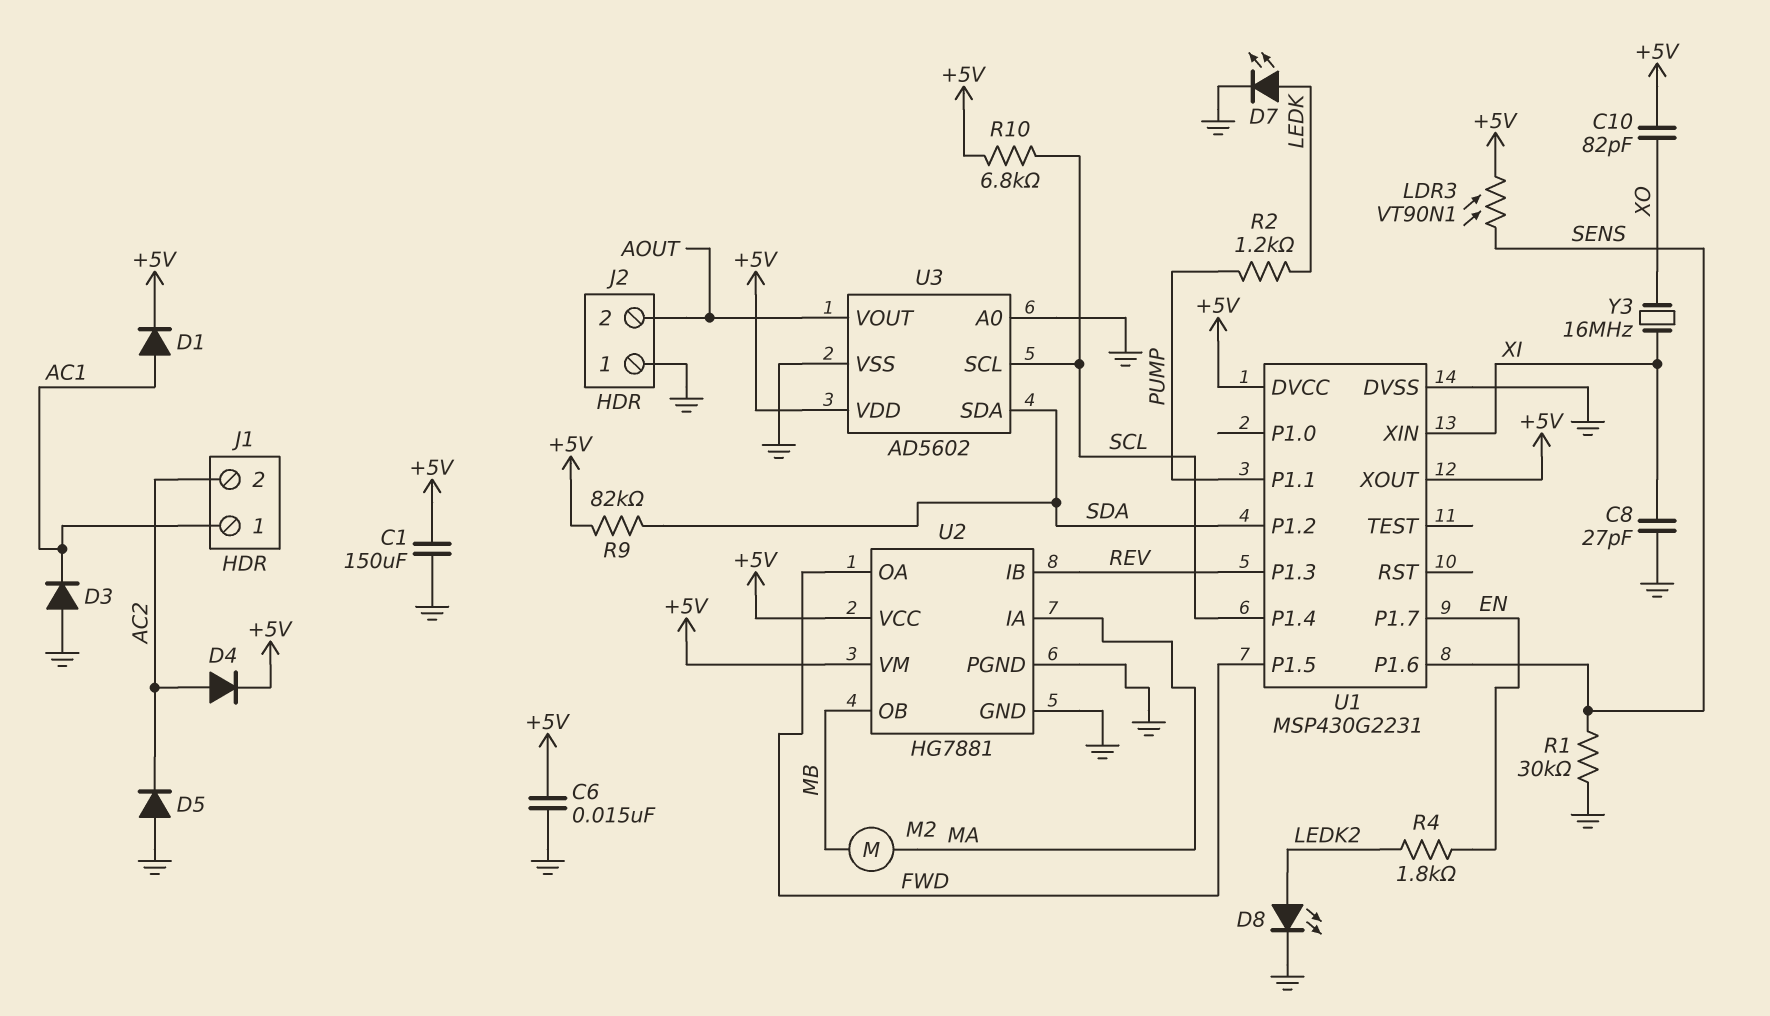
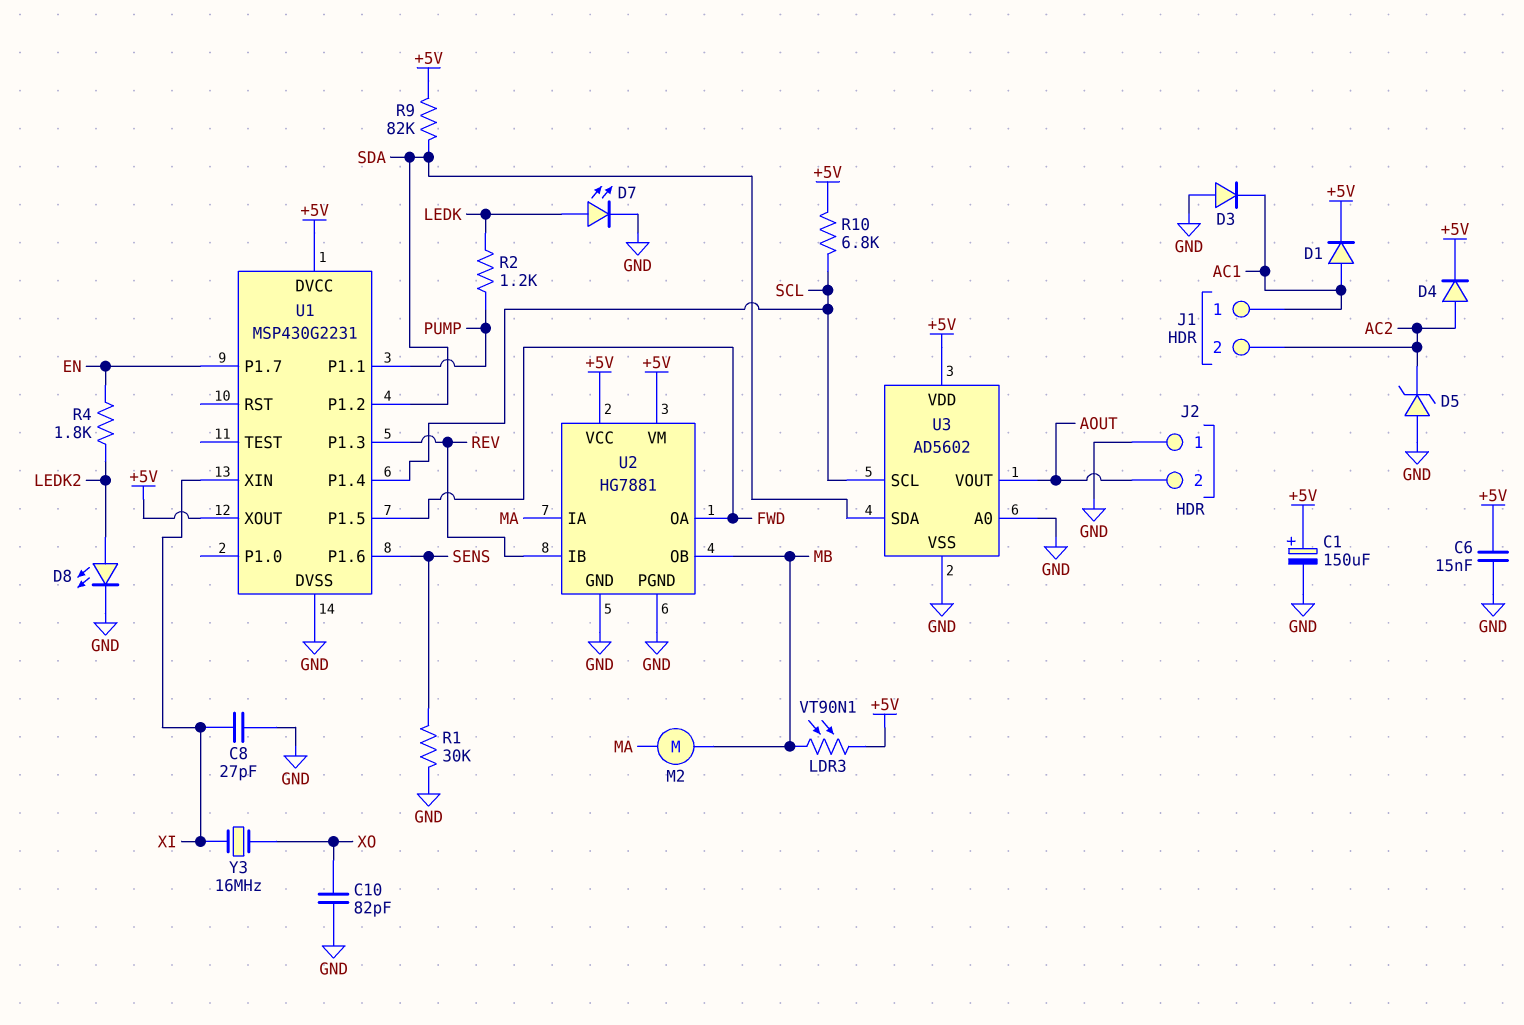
C1: 150uF (+5V, GND) -> 150uF (plus +5V, minus GND)
C10: 82pF (+5V, XO) -> 82pF (GND, XO)
D5: diode (A GND, K AC2) -> zener (A GND, K AC2)
LDR3: VT90N1 (+5V, SENS) -> VT90N1 (+5V, MB)

